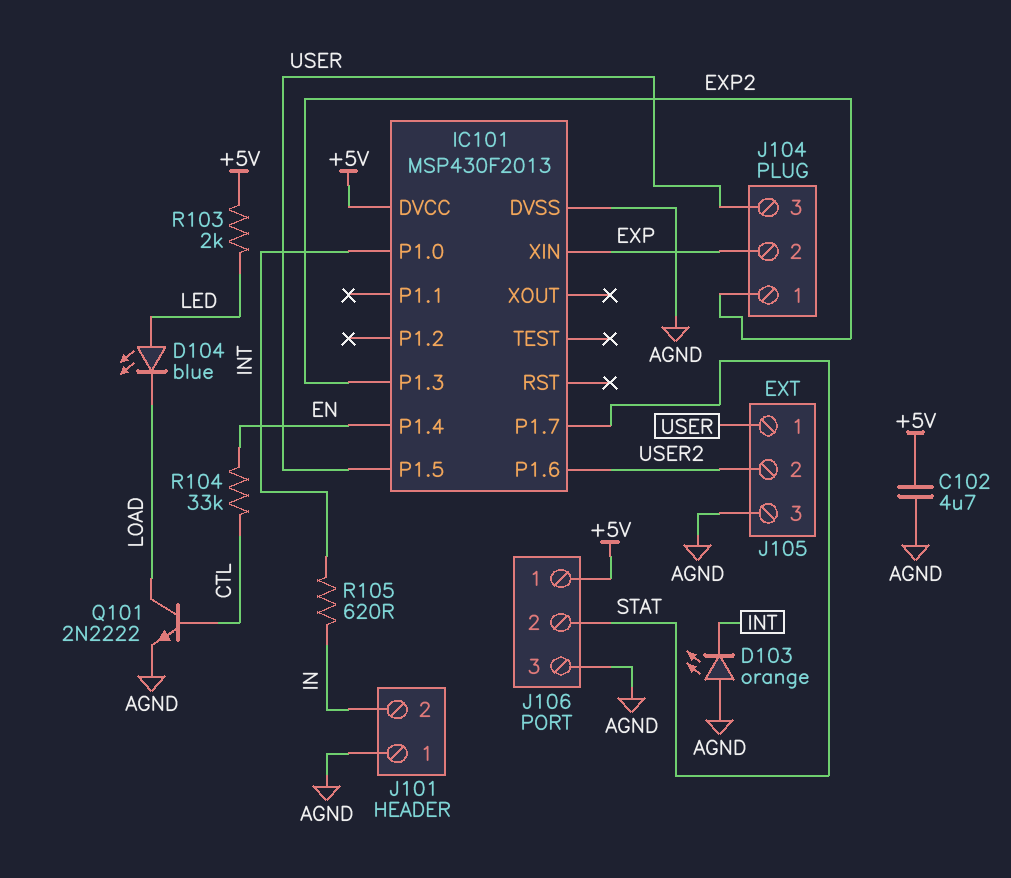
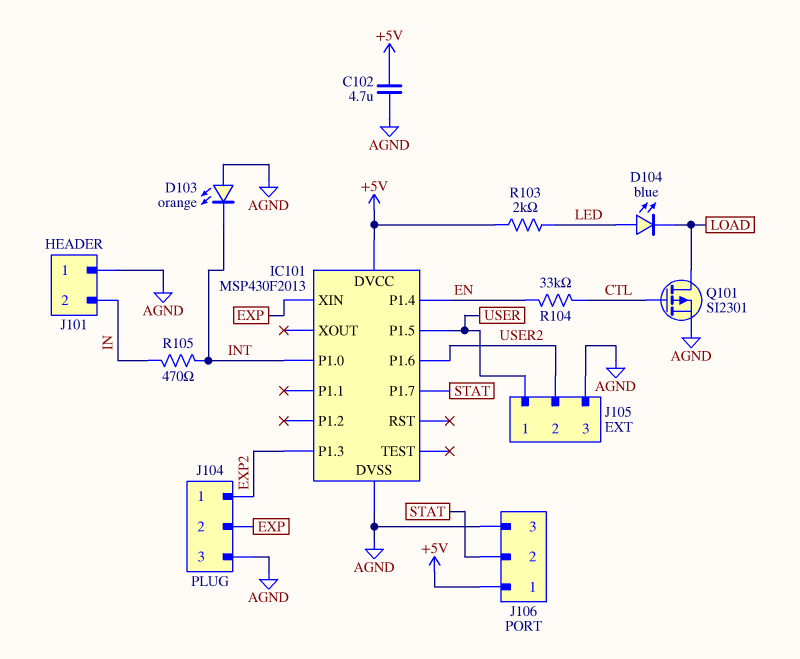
J104 pin 3: USER -> AGND
Q101: NPN 2N2222 (B CTL, C LOAD, E AGND) -> PMOS SI2301 (G CTL, D LOAD, S AGND)
R105: 620 (IN, INT) -> 470 (IN, INT)

